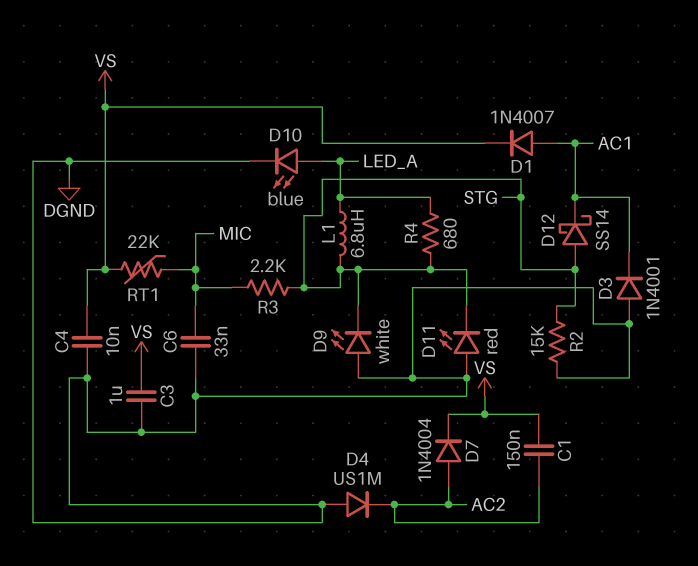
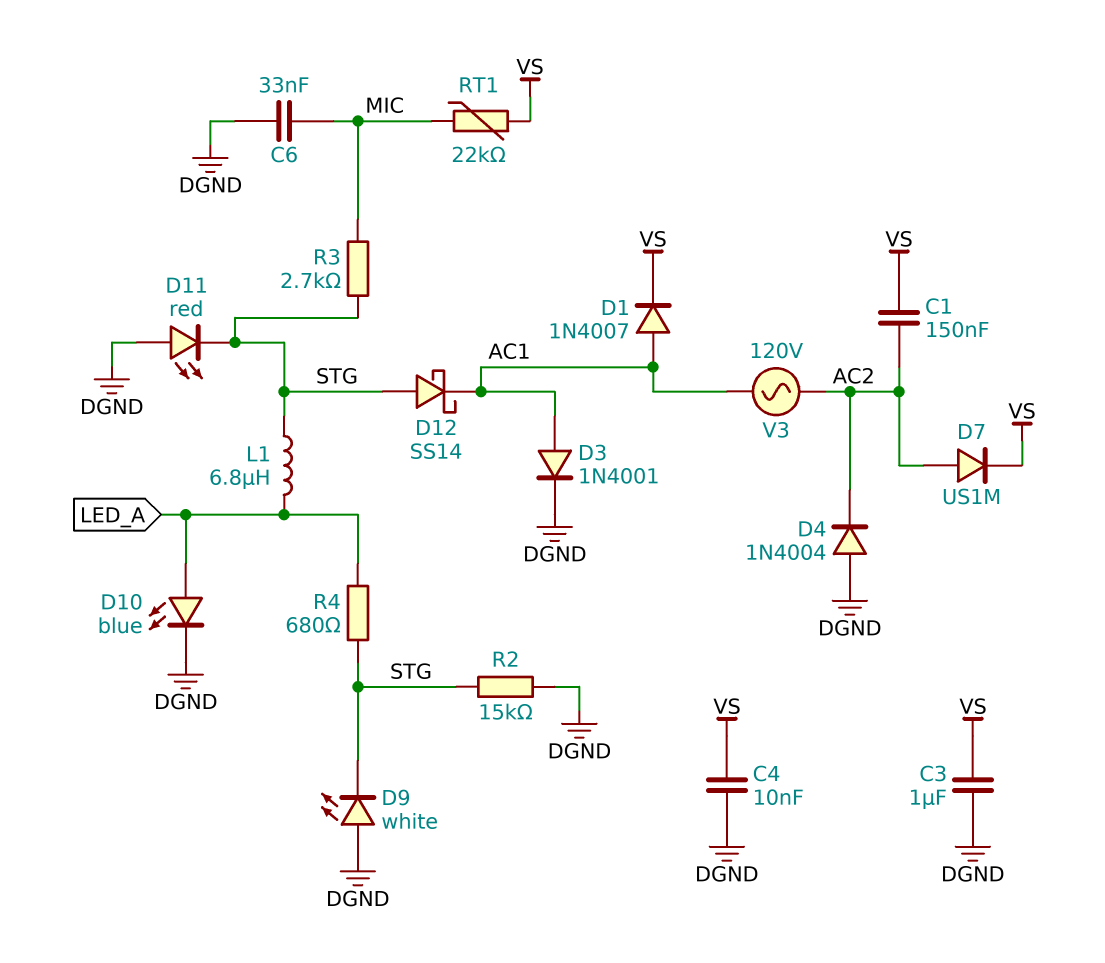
D3: diode 1N4001 (A DGND, K AC1) -> diode 1N4001 (A AC1, K DGND)
D4: diode US1M (A DGND, K AC2) -> diode 1N4004 (A DGND, K AC2)
D7: diode 1N4004 (A AC2, K VS) -> diode US1M (A AC2, K VS)
R3: 2.2k (MIC, STG) -> 2.7k (MIC, STG)
V3: none -> AC 120V (AC1, AC2)

